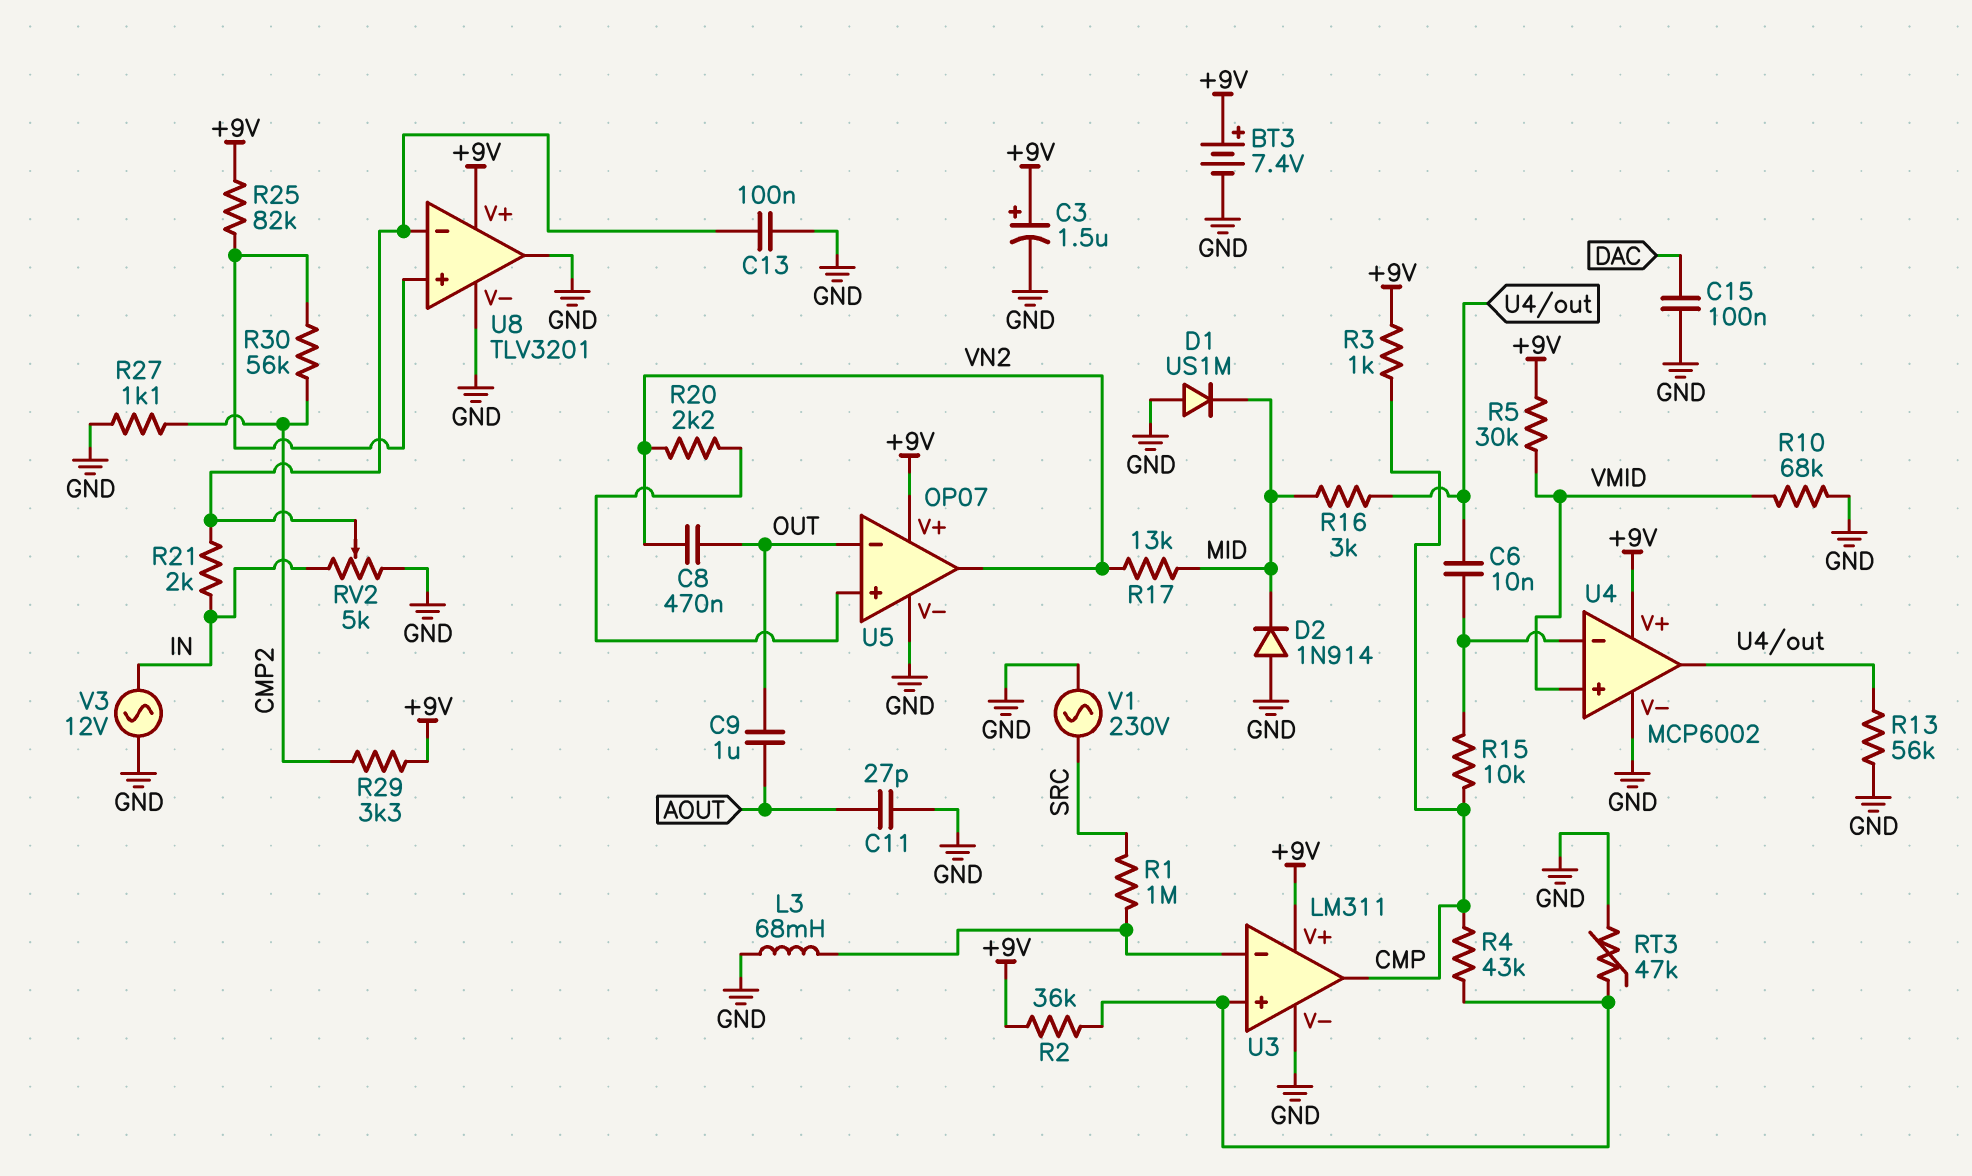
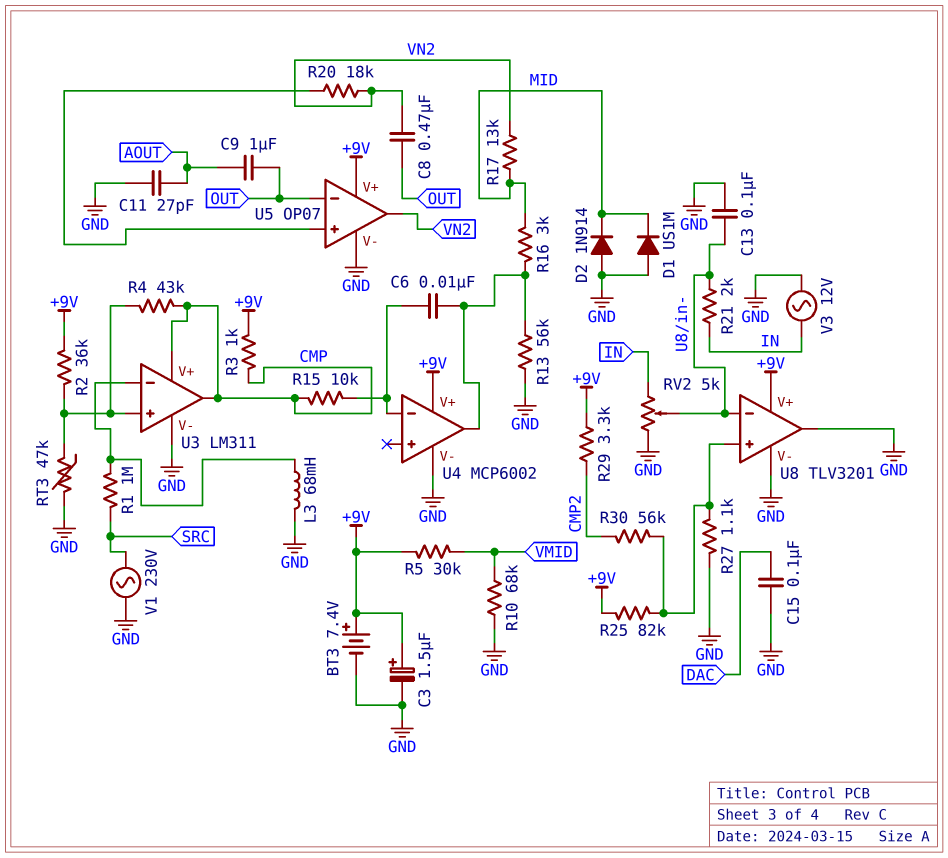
R20: 2.2k (U5/in+, VN2) -> 18k (U5/in+, VN2)
R27: 1.1k (CMP2, GND) -> 1.1k (GND, U8/in+)
U3 pin V+: +9V -> CMP
U4 pin in+: VMID -> none

